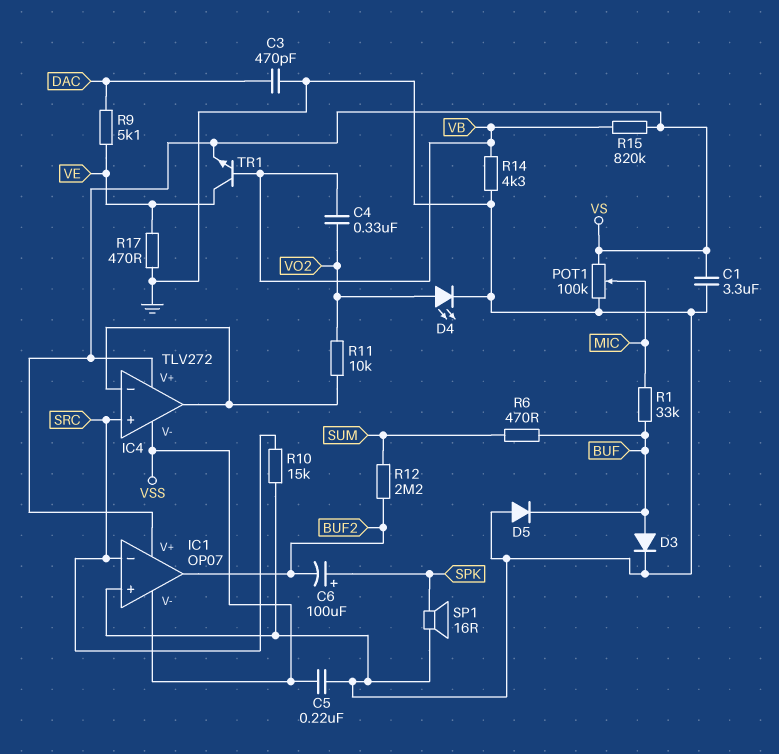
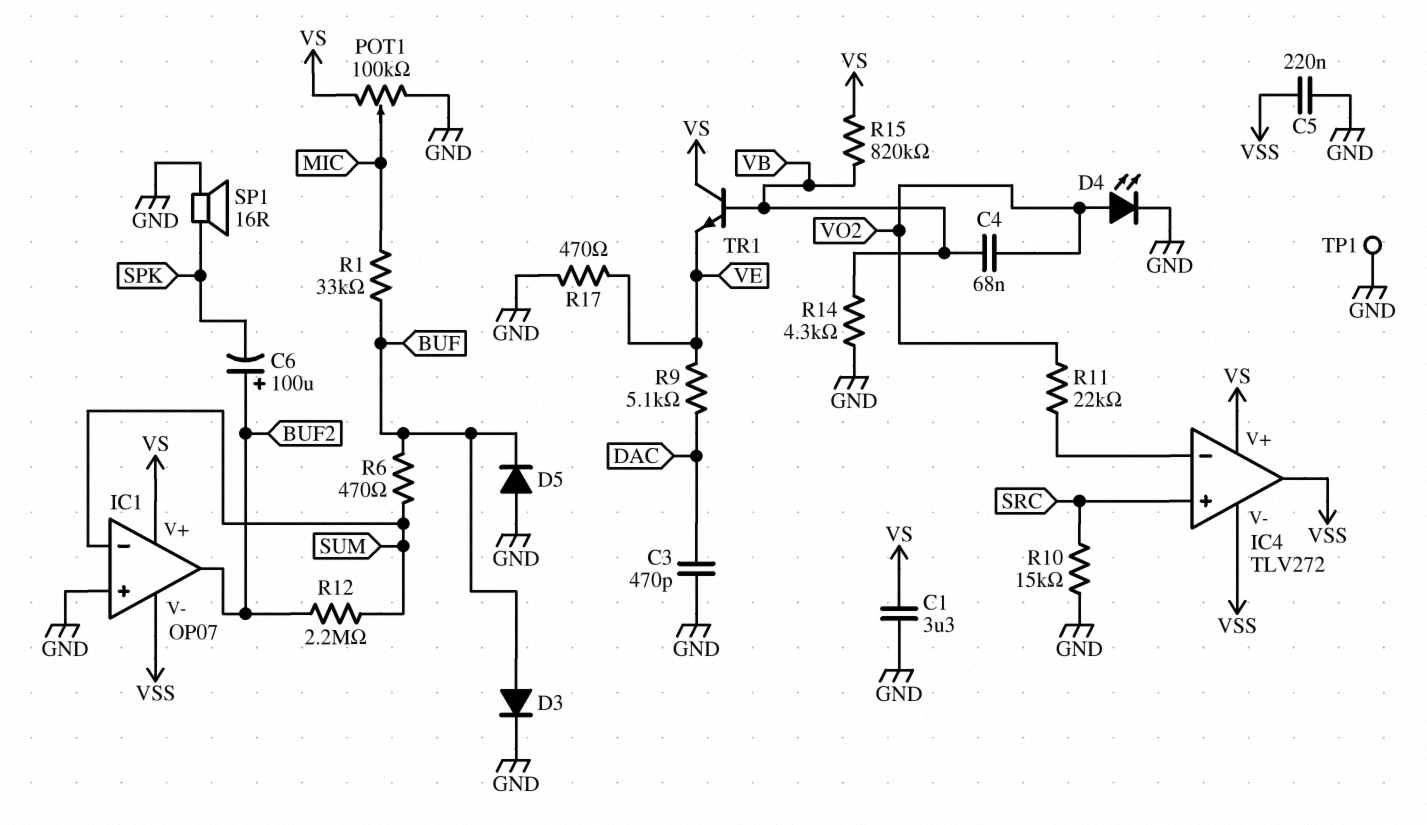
C4: 330nF (VB, VO2) -> 68nF (VB, VO2)
C6: 100uF (plus SPK, minus BUF2) -> 100uF (plus BUF2, minus SPK)
IC1 pin in-: SRC -> SUM
IC4 pin out: IC4/in- -> VSS
R11: 10k (IC4/in-, VO2) -> 22k (IC4/in-, VO2)
TP1: none -> test point (GND)
TR1: NPN (B VB, C VE, E VS) -> NPN (B VB, C VS, E VE)

